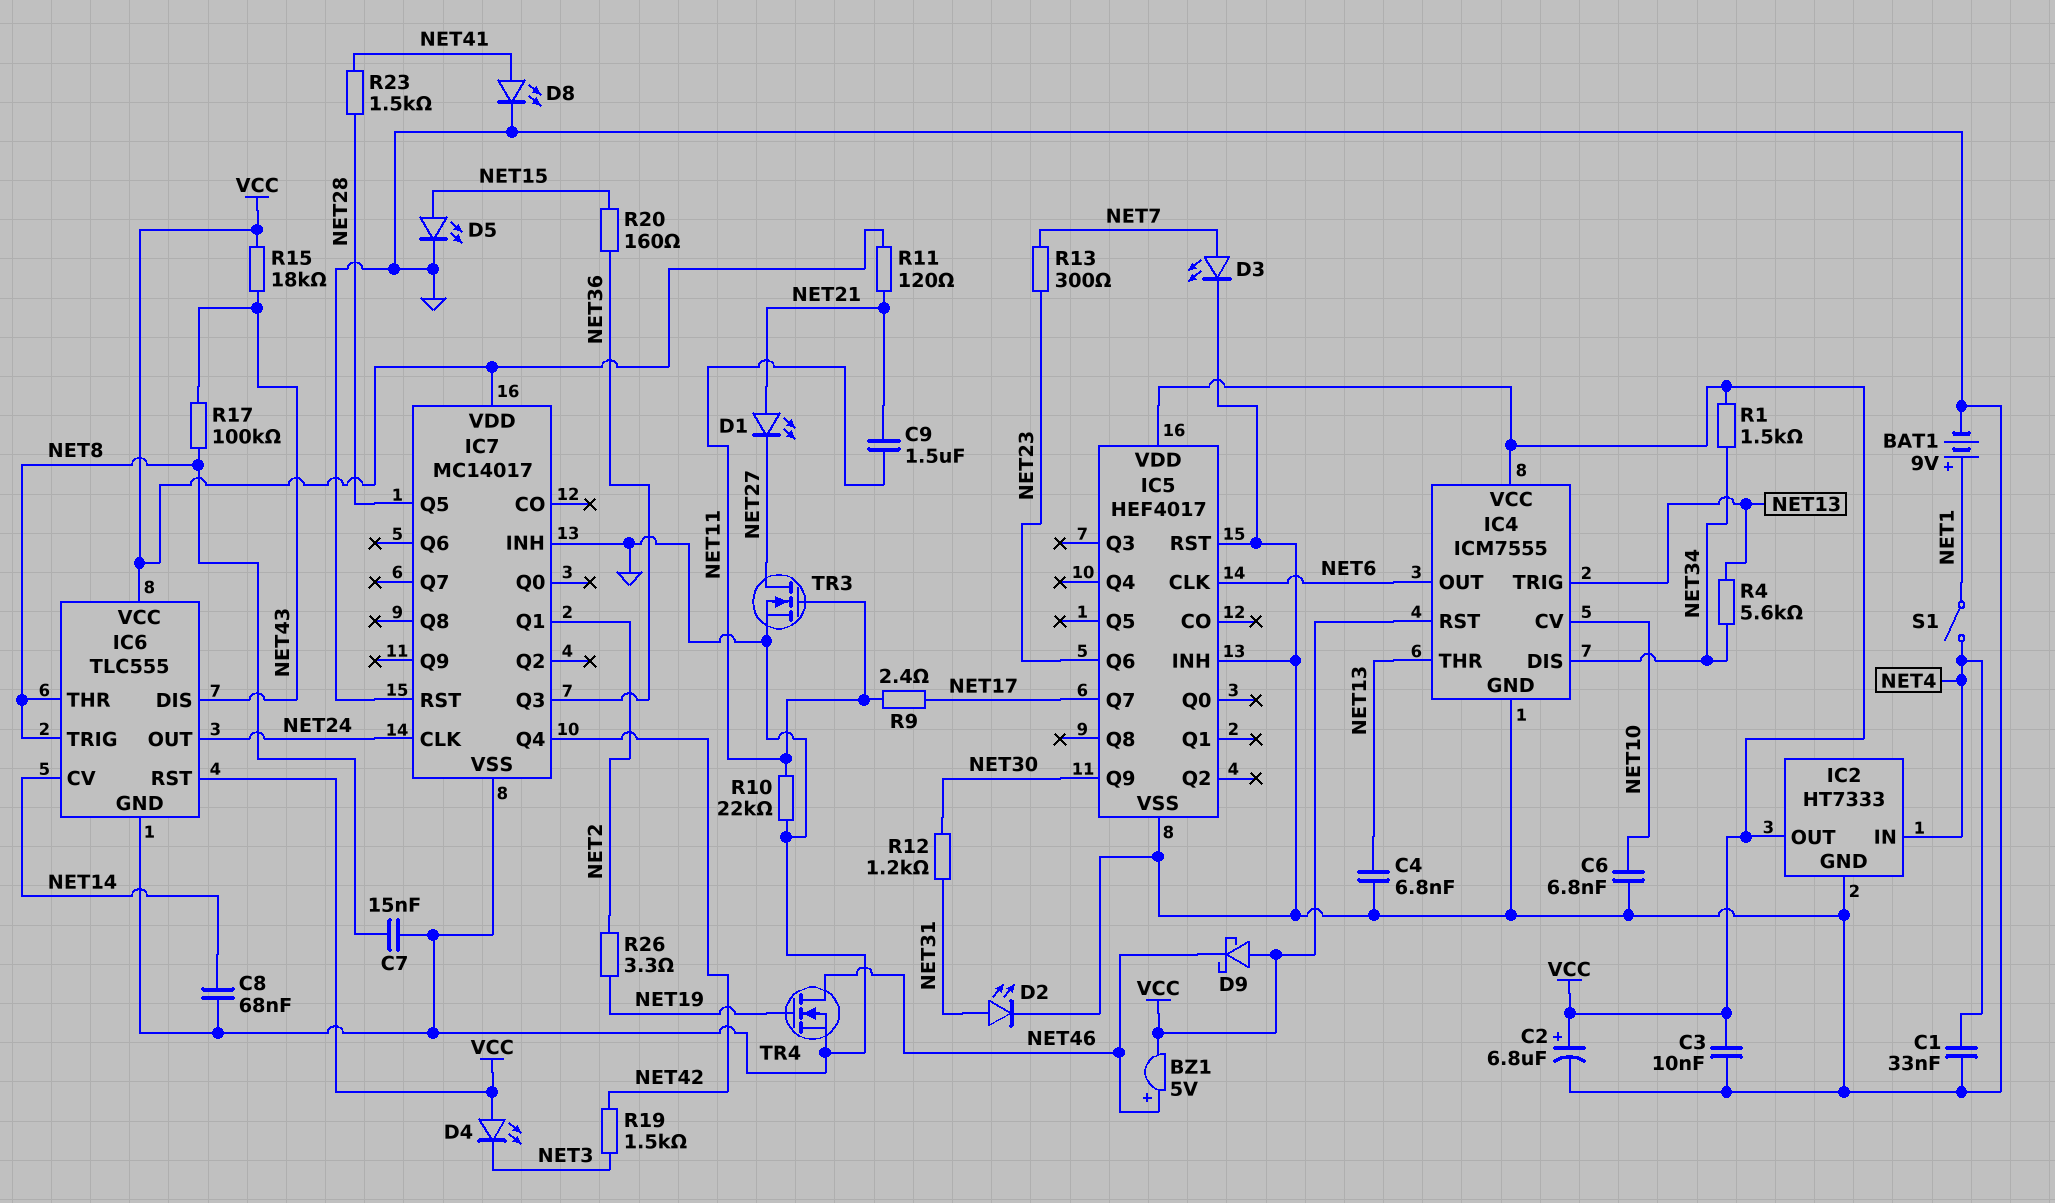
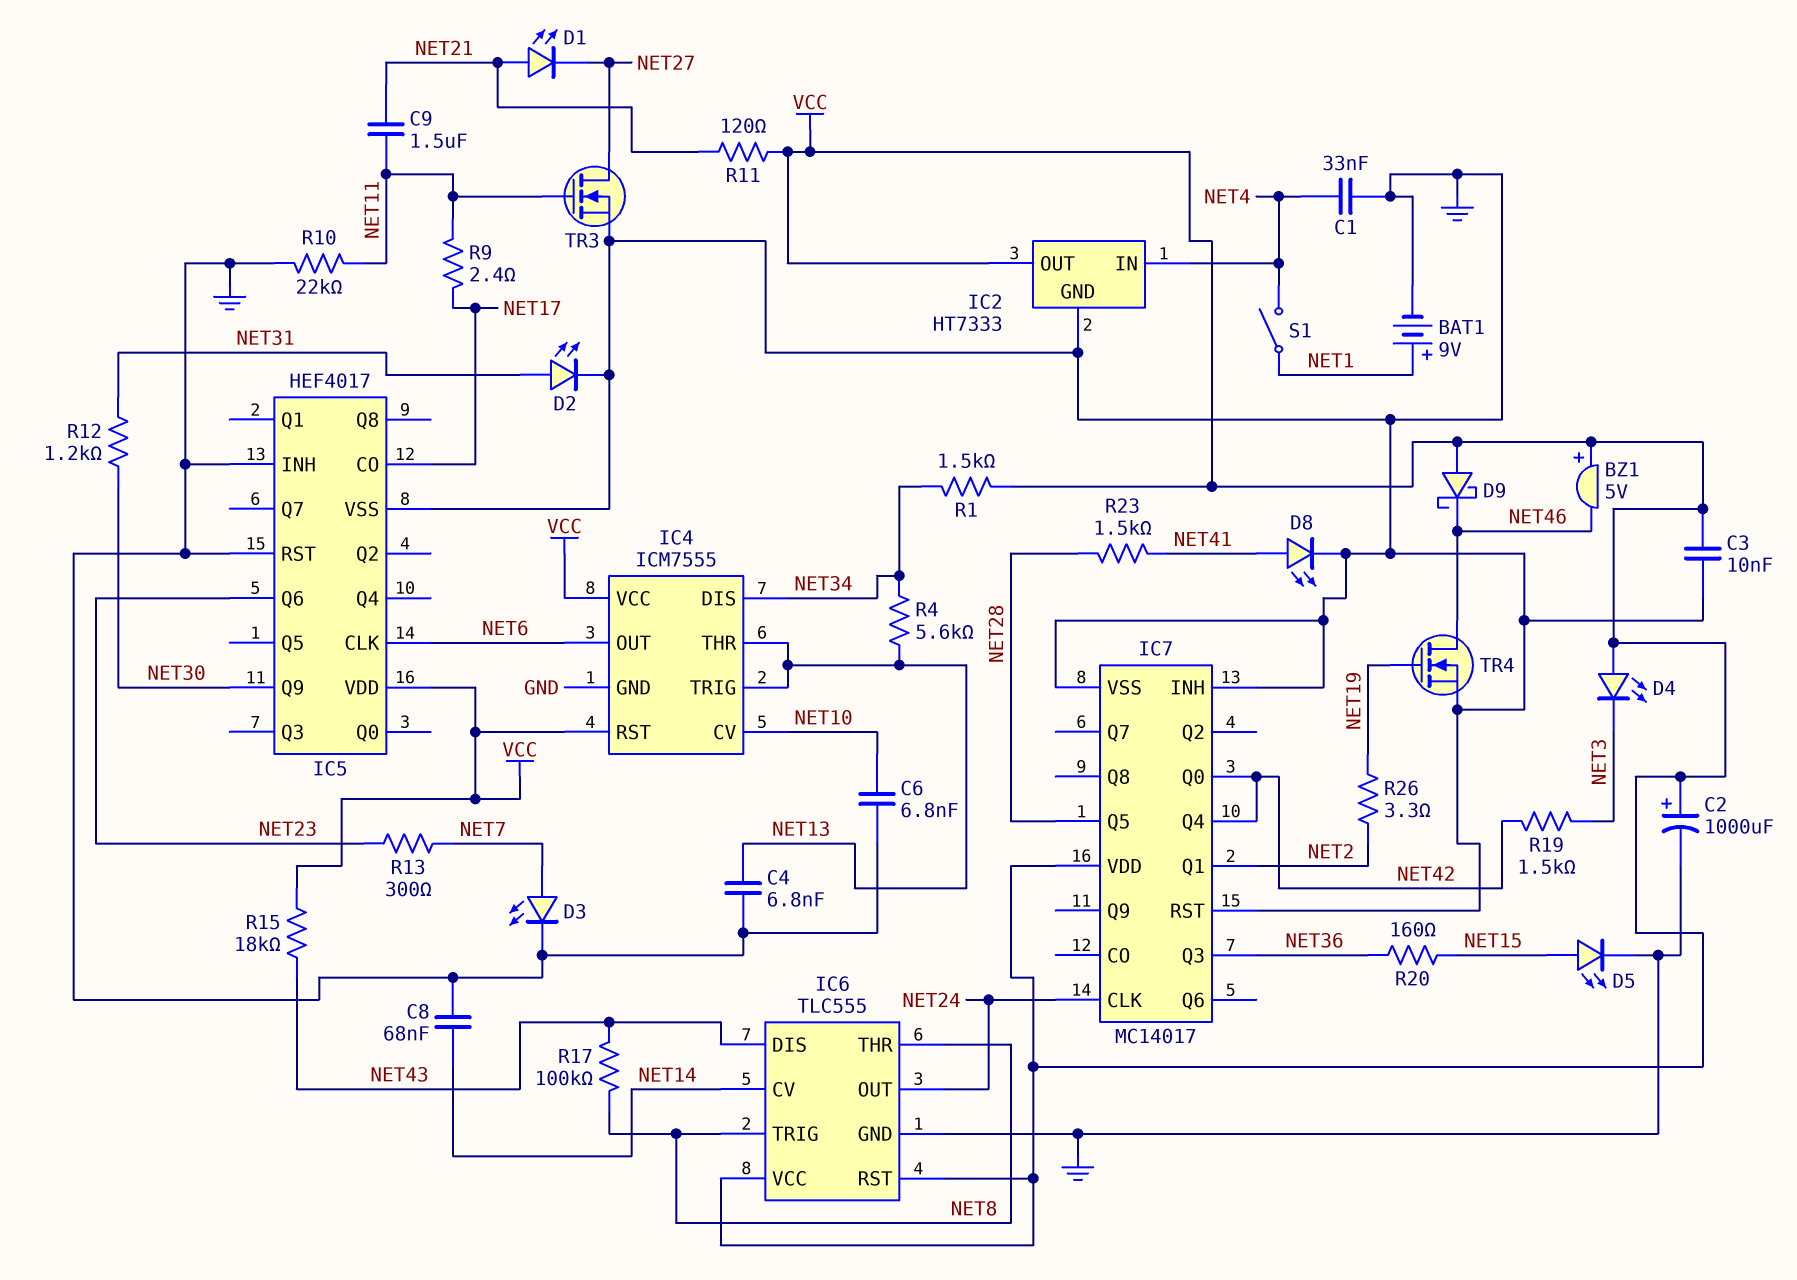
BZ1: buzzer 5V (plus NET46, minus VCC) -> buzzer 5V (plus VCC, minus NET46)
C2: 6.8uF (plus VCC, minus GND) -> 1000uF (plus VCC, minus GND)
C7: 15nF (GND, NET8) -> none
IC5 pin CO: none -> NET17
IC5 pin Q7: NET17 -> none
IC7 pin Q0: none -> NET42

